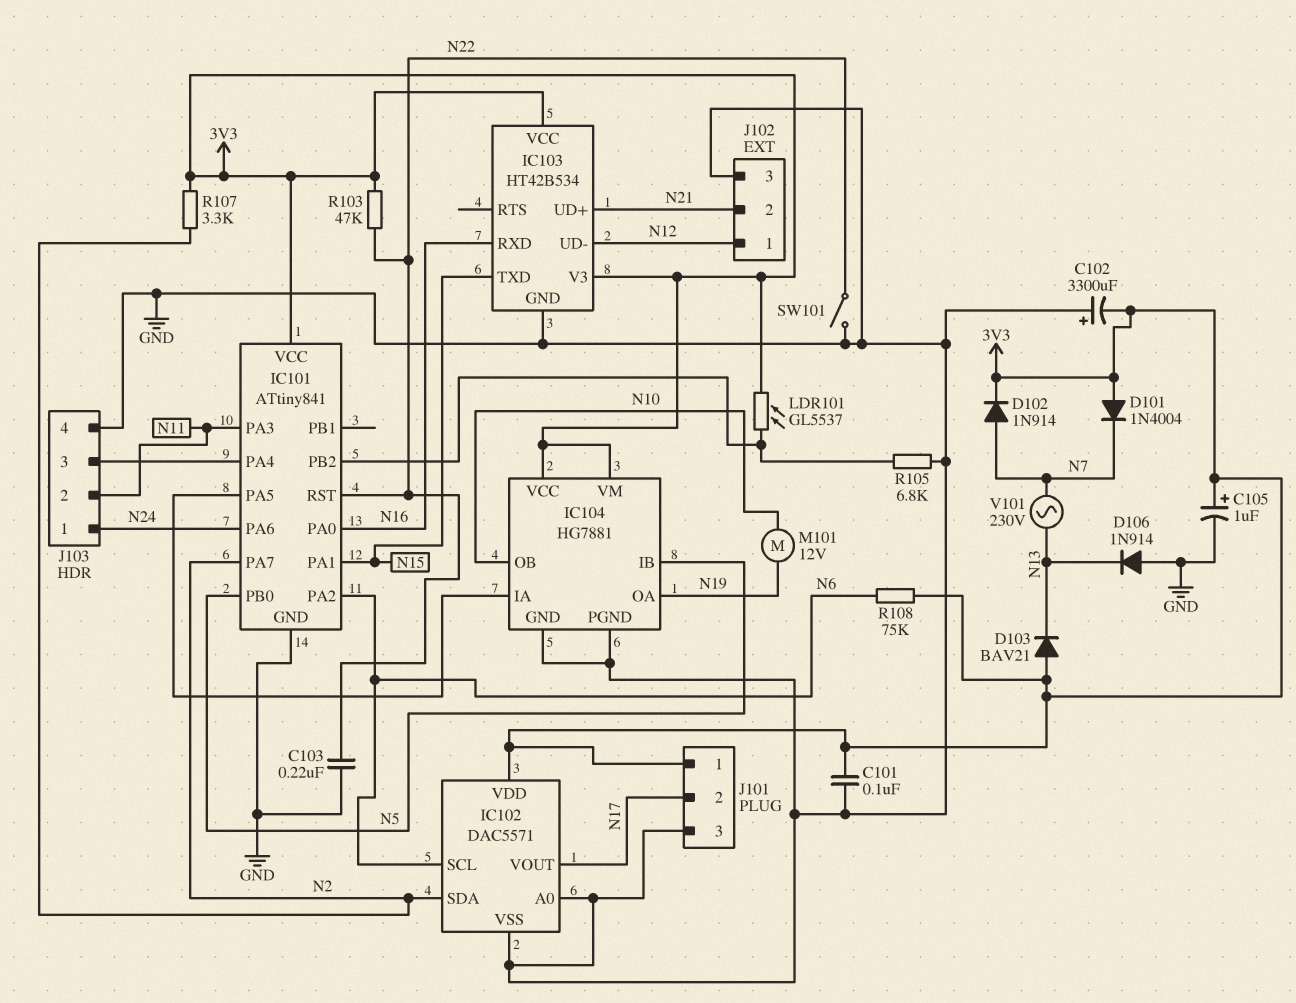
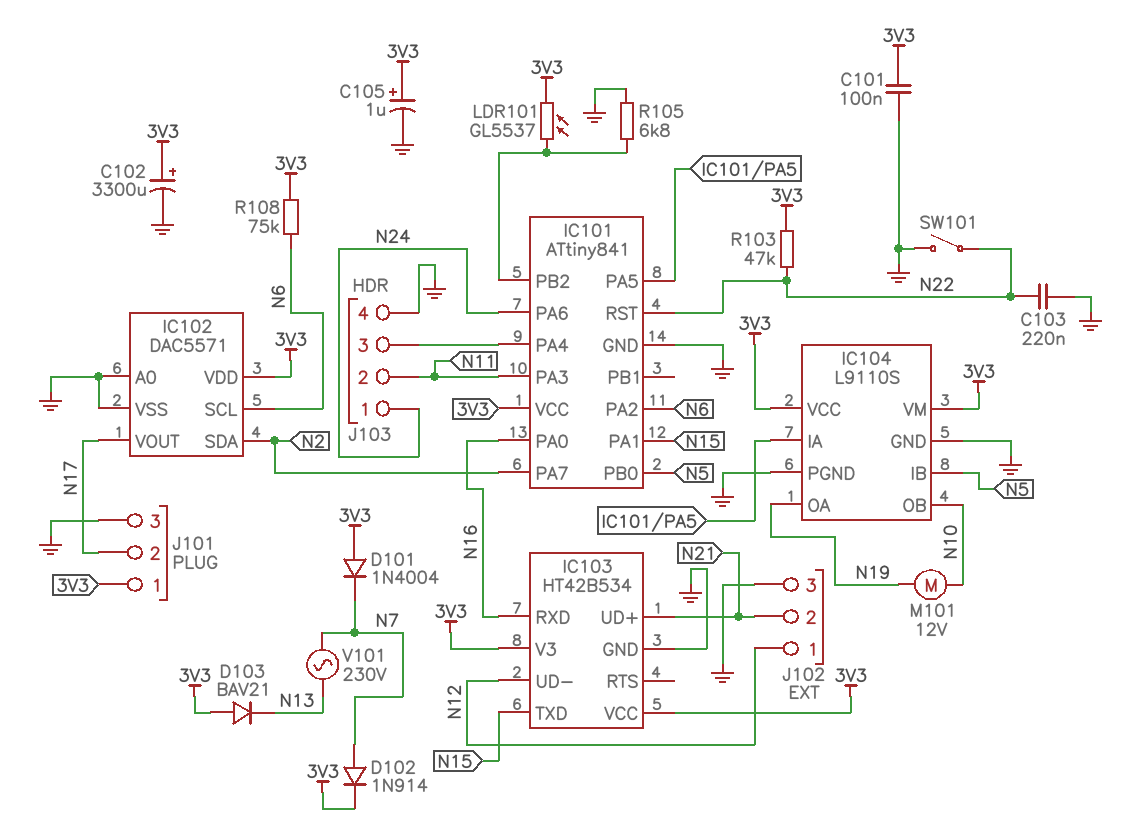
C102: 3300uF (plus GND, minus 3V3) -> 3300uF (plus 3V3, minus GND)
D106: diode 1N914 (A GND, K N13) -> none
IC104: HG7881 -> L9110S
R107: 3.3k (3V3, N2) -> none

